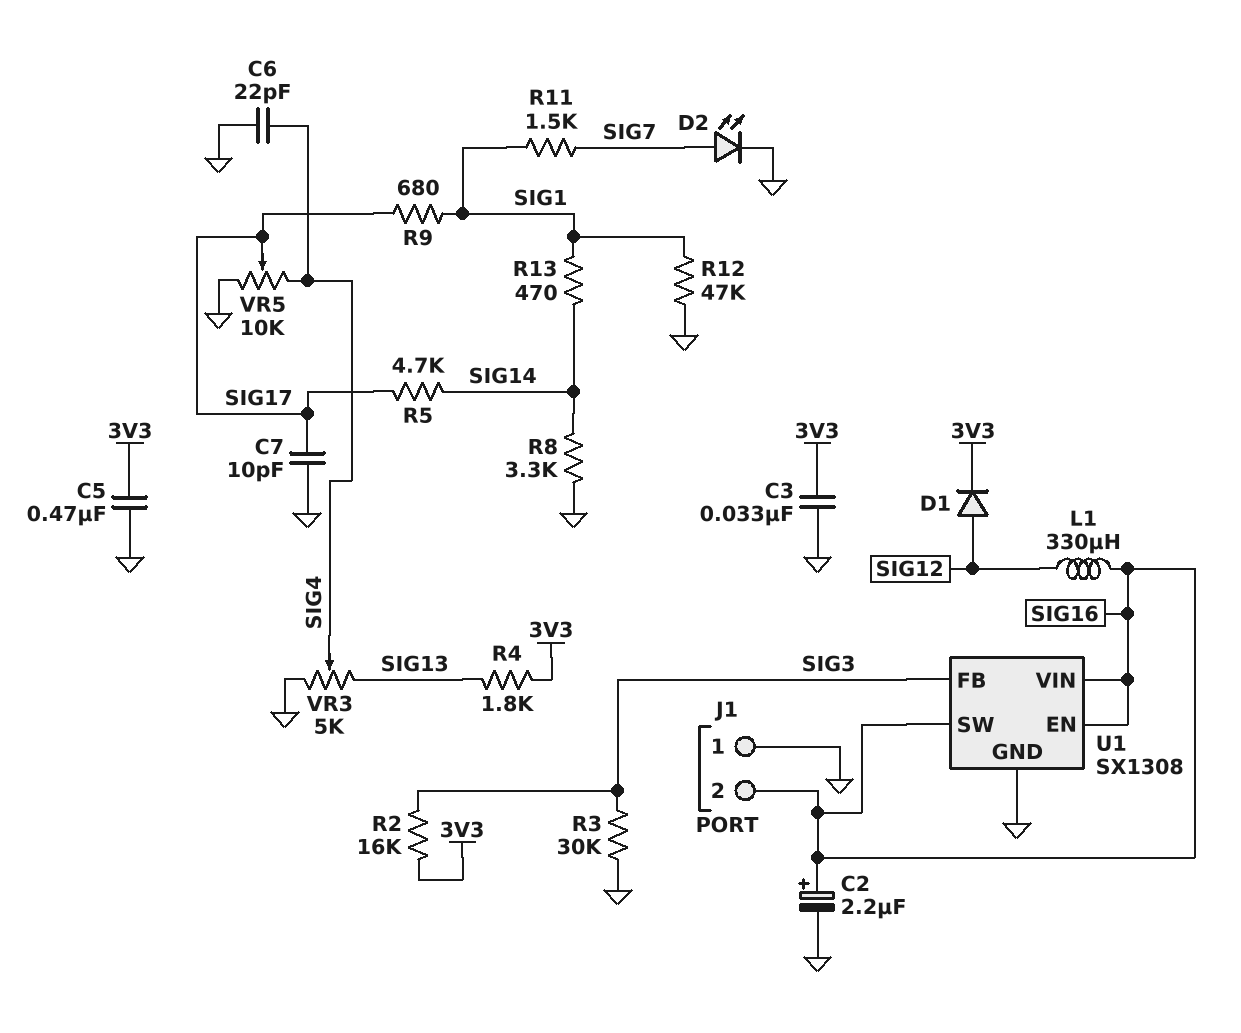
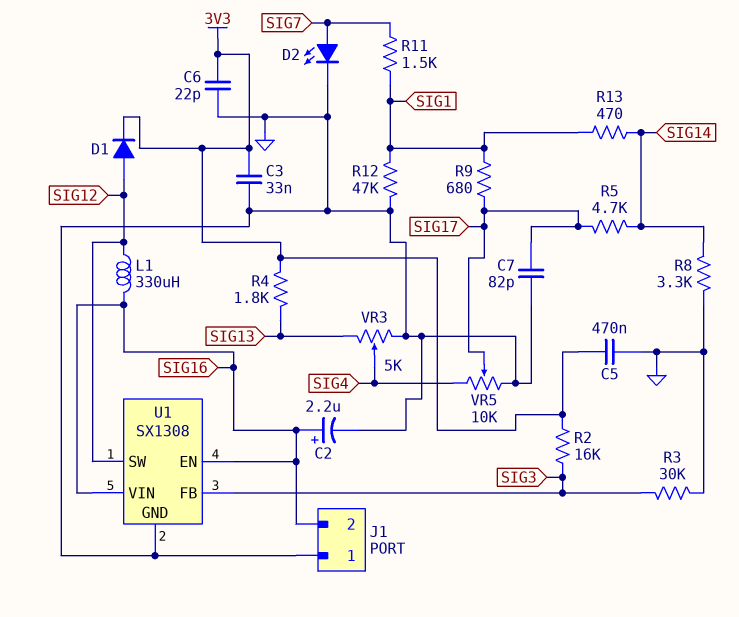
C6: 22pF (GND, SIG4) -> 22pF (3V3, GND)
C7: 10pF (GND, SIG17) -> 82pF (GND, SIG17)
U1 pin SW: SIG16 -> SIG12

